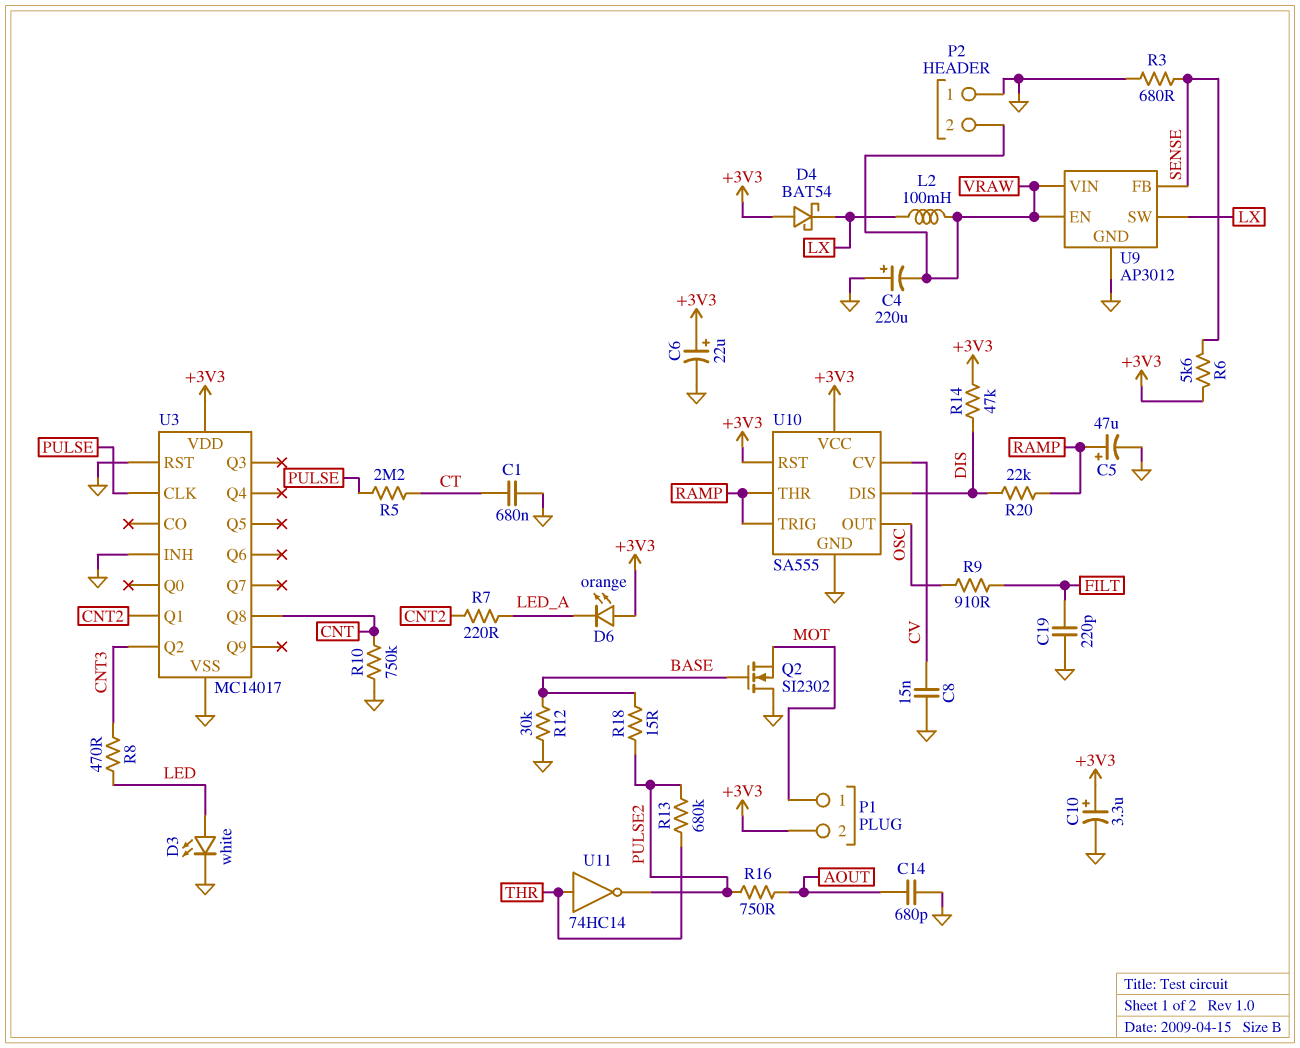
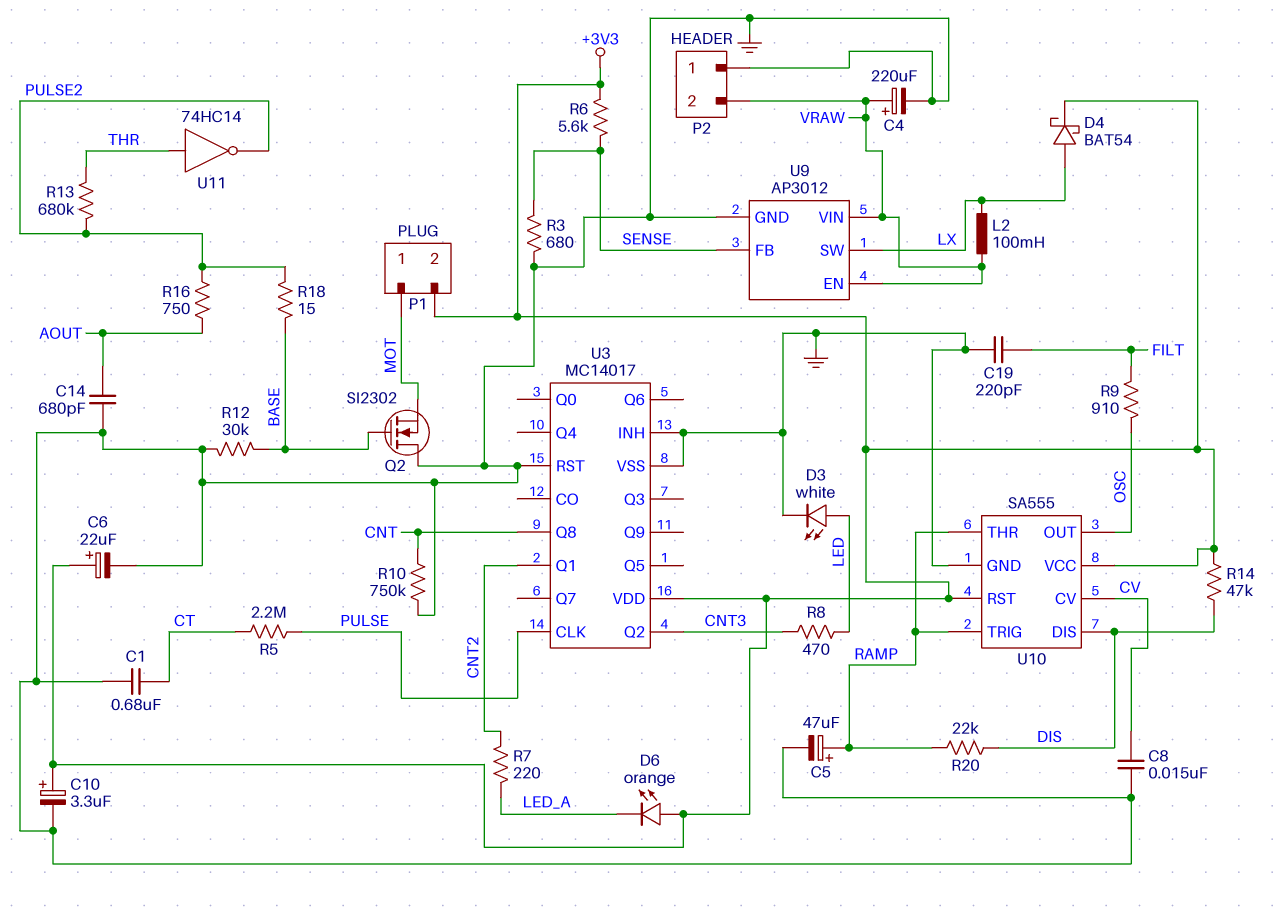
C4: 220uF (plus GND, minus VRAW) -> 220uF (plus VRAW, minus GND)
D4: schottky BAT54 (A +3V3, K LX) -> schottky BAT54 (A LX, K +3V3)

